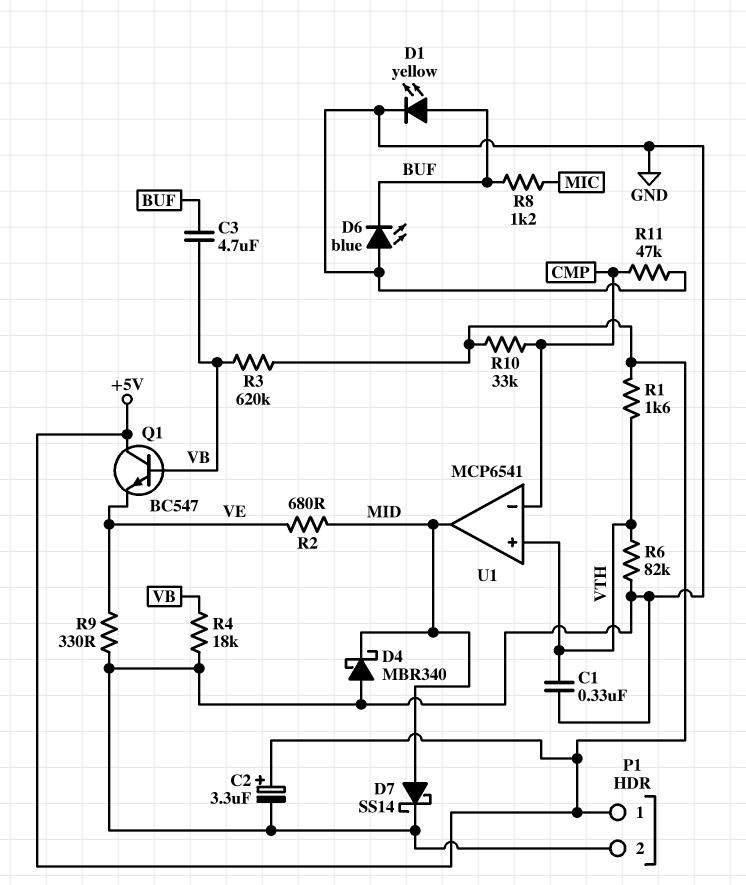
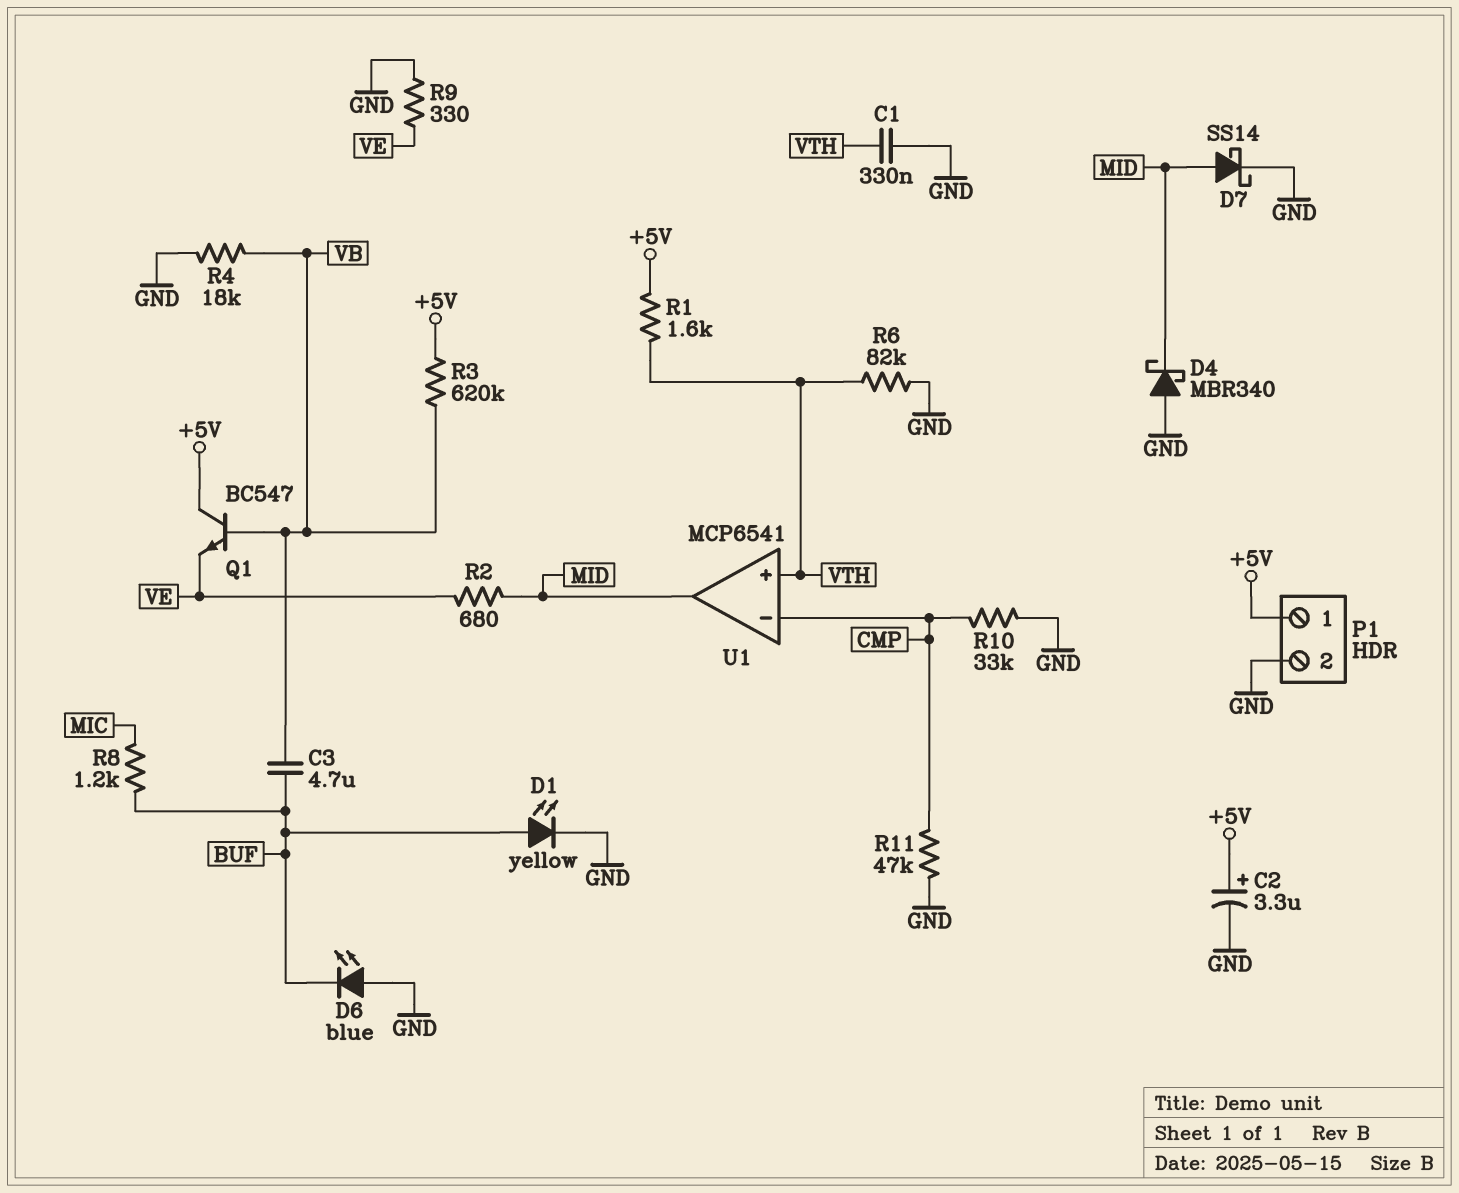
R10: 33k (+5V, CMP) -> 33k (CMP, GND)

